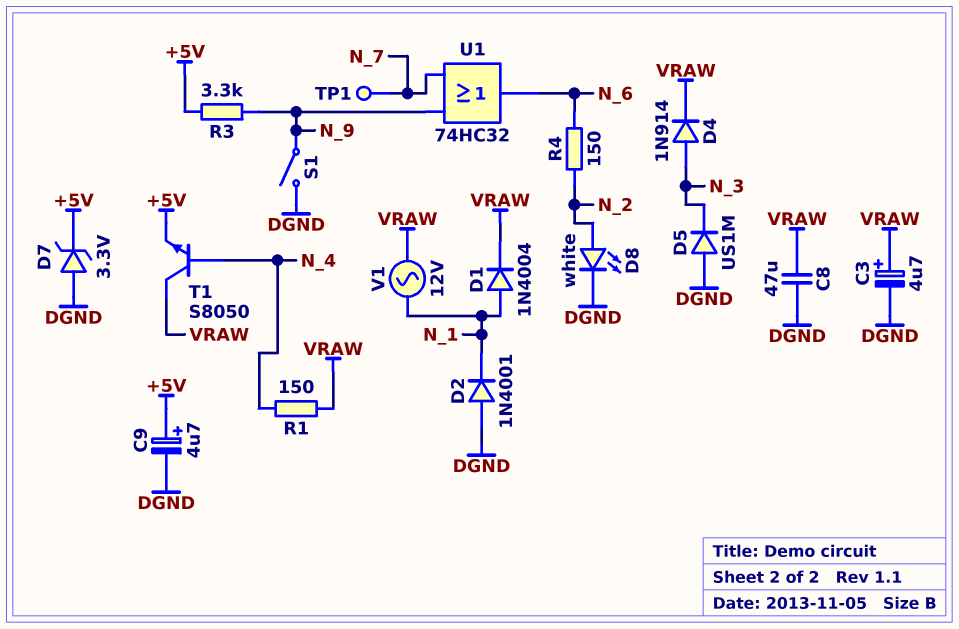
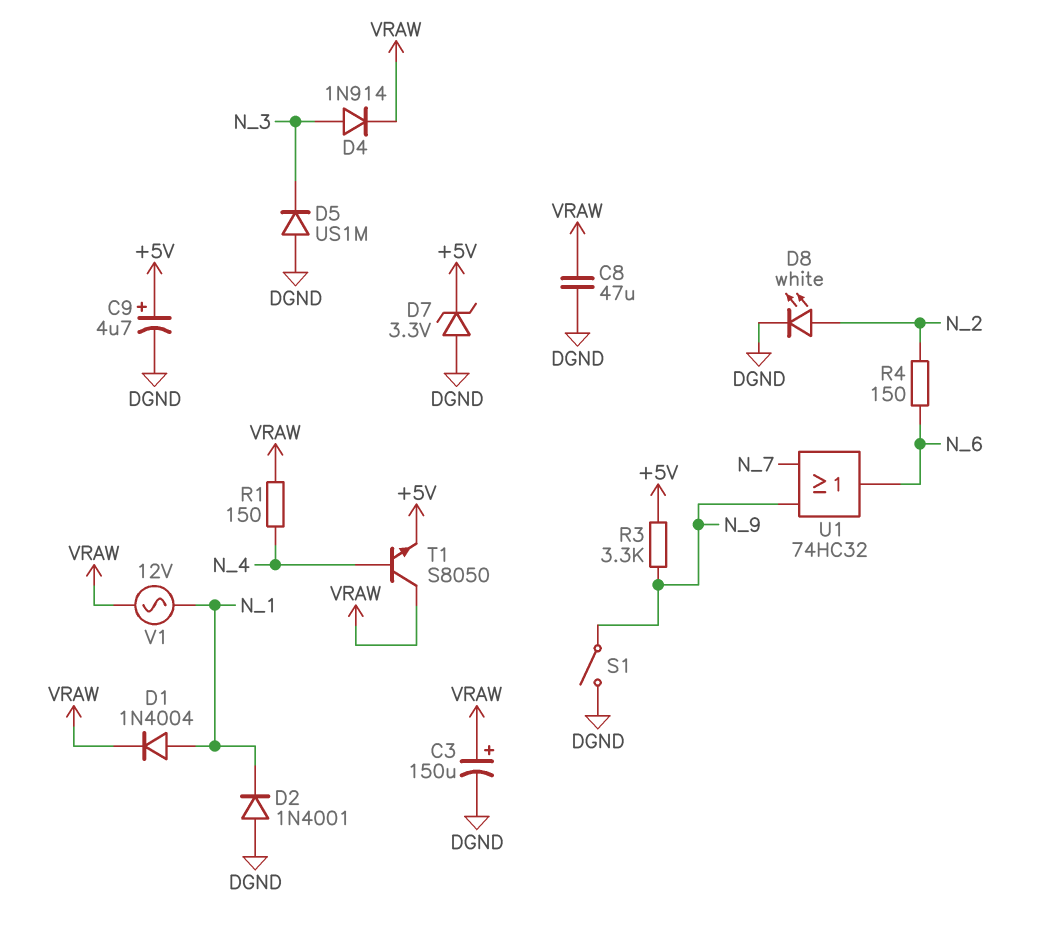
C3: 4.7uF (plus VRAW, minus DGND) -> 150uF (plus VRAW, minus DGND)
TP1: test point (N_7) -> none

